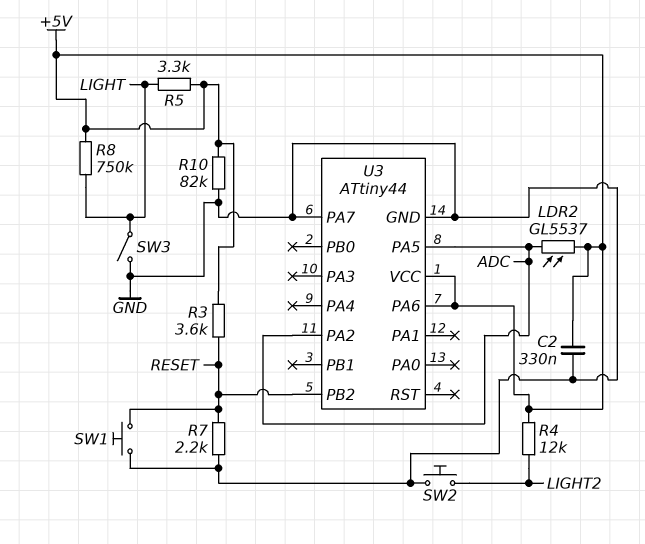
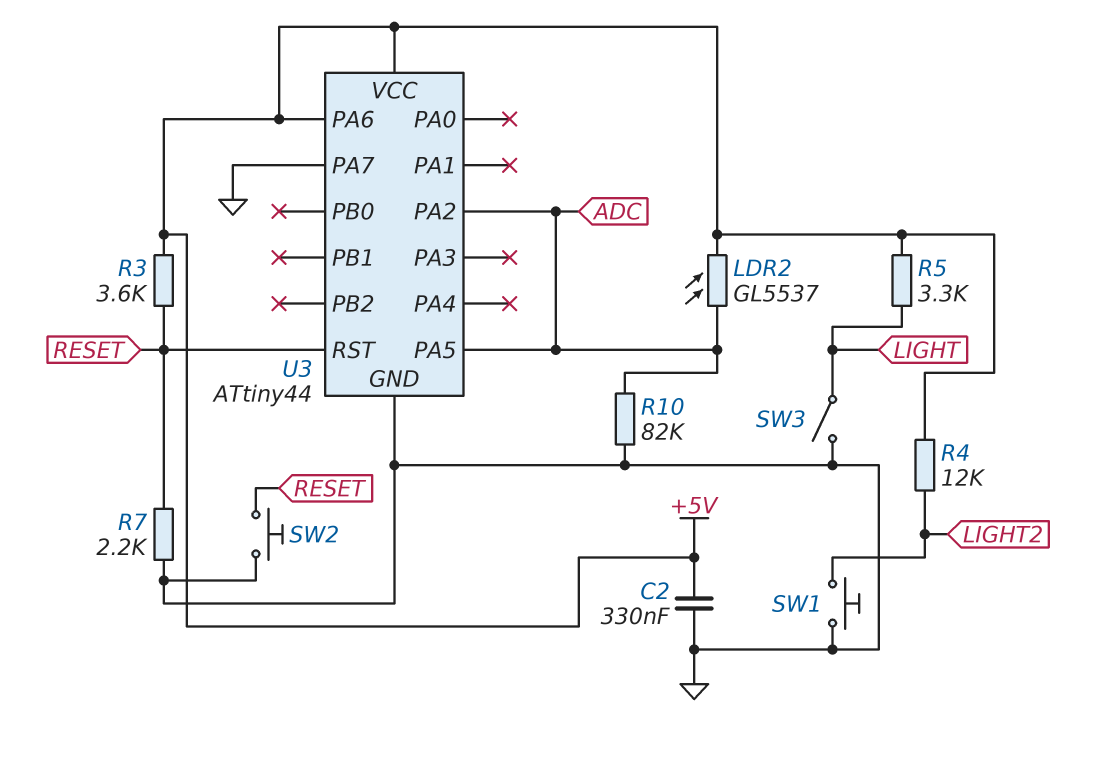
R8: 750k (+5V, LIGHT) -> none
R10: 82k (+5V, GND) -> 82k (ADC, GND)
SW1: button (GND, RESET) -> button (GND, LIGHT2)
SW2: button (GND, LIGHT2) -> button (GND, RESET)
U3 pin PB2: RESET -> none
U3 pin RST: none -> RESET

